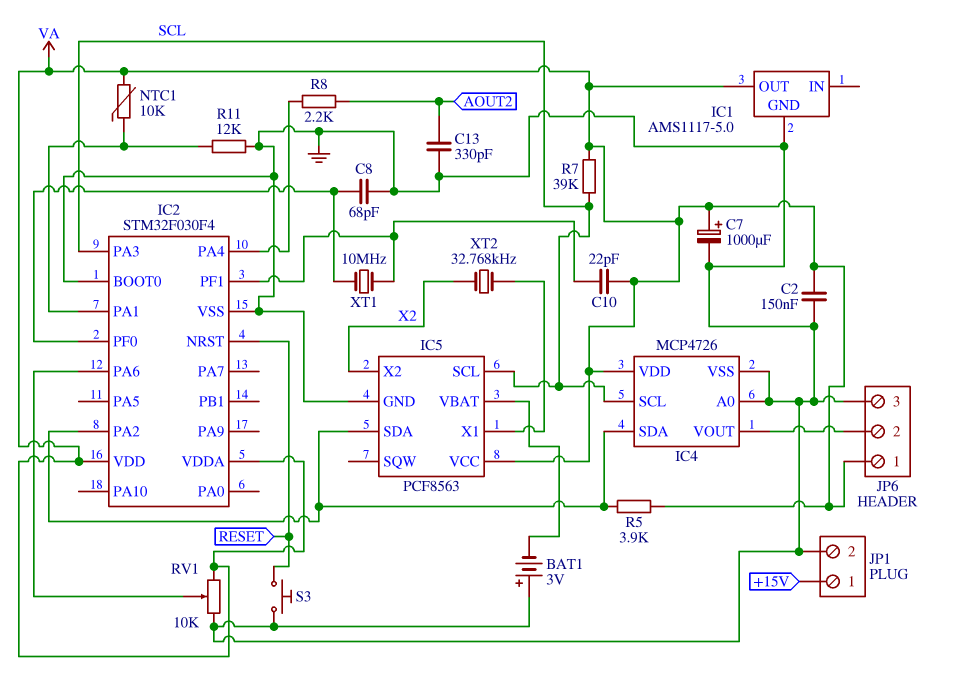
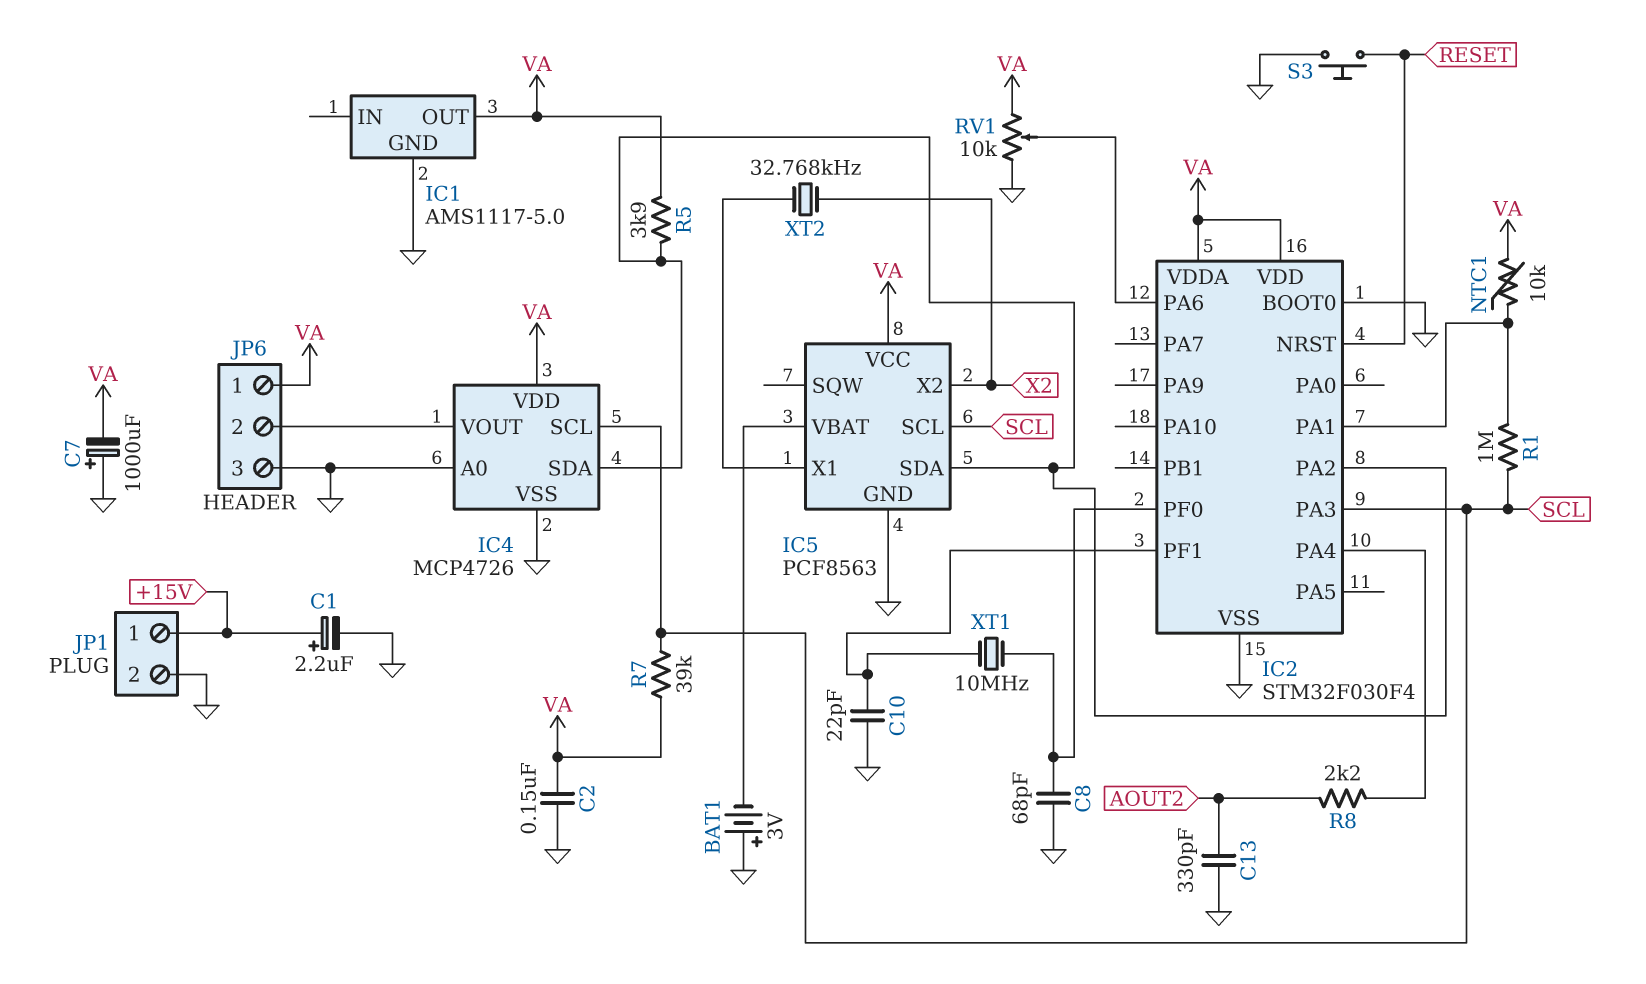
C1: none -> 2.2uF (plus +15V, minus GND)
C7: 1000uF (plus VA, minus GND) -> 1000uF (plus GND, minus VA)
C10: 22pF (IC2/PF1, VA) -> 22pF (GND, IC2/PF1)
R1: none -> 1M (IC2/PA1, SCL)
R11: 12k (GND, IC2/PA1) -> none

